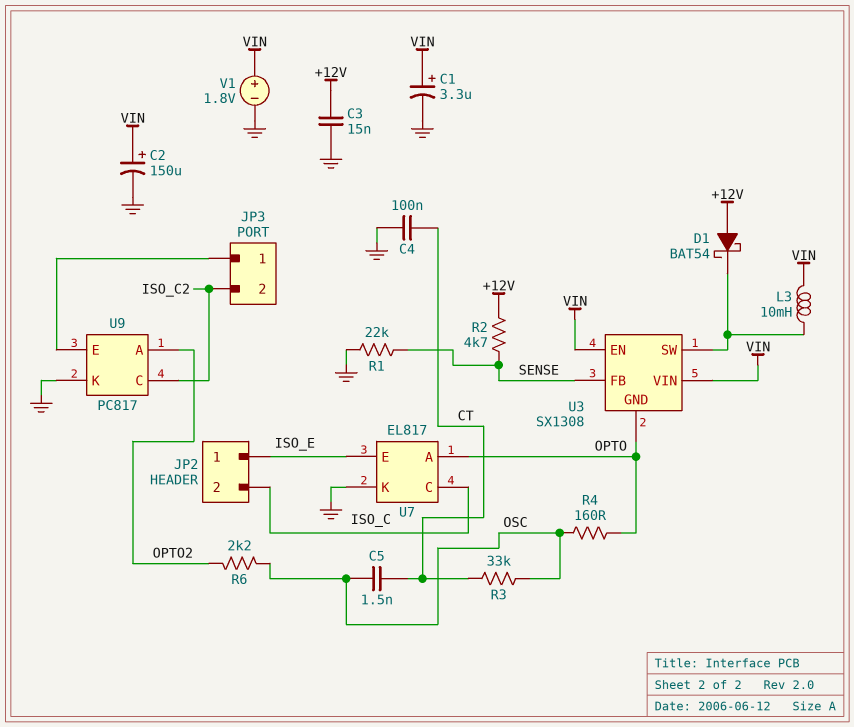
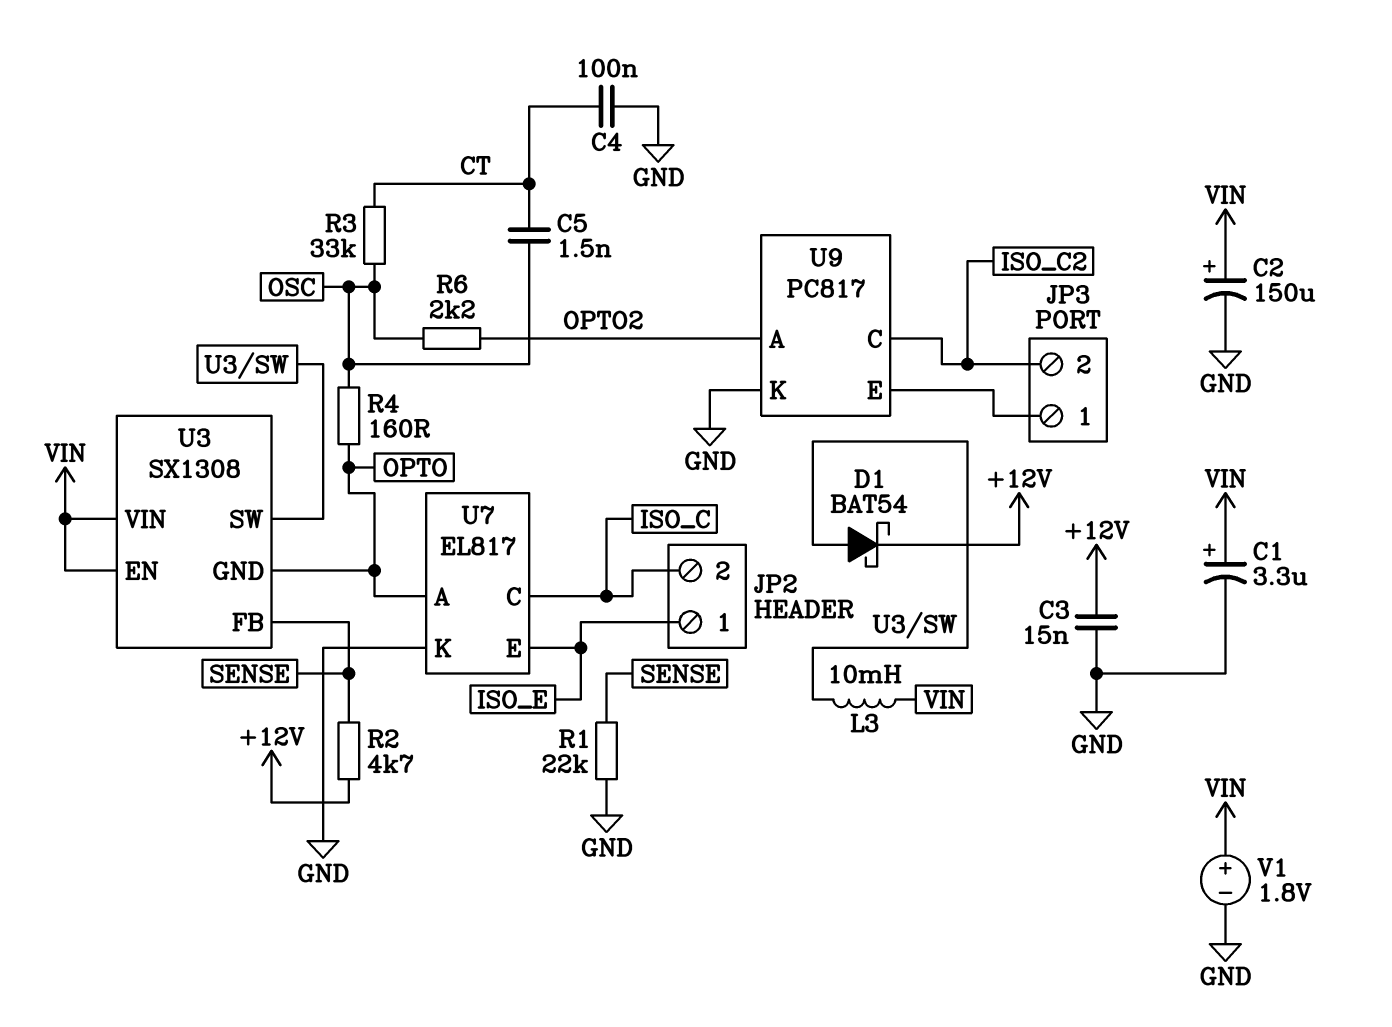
D1: schottky BAT54 (A +12V, K U3/SW) -> schottky BAT54 (A U3/SW, K +12V)

